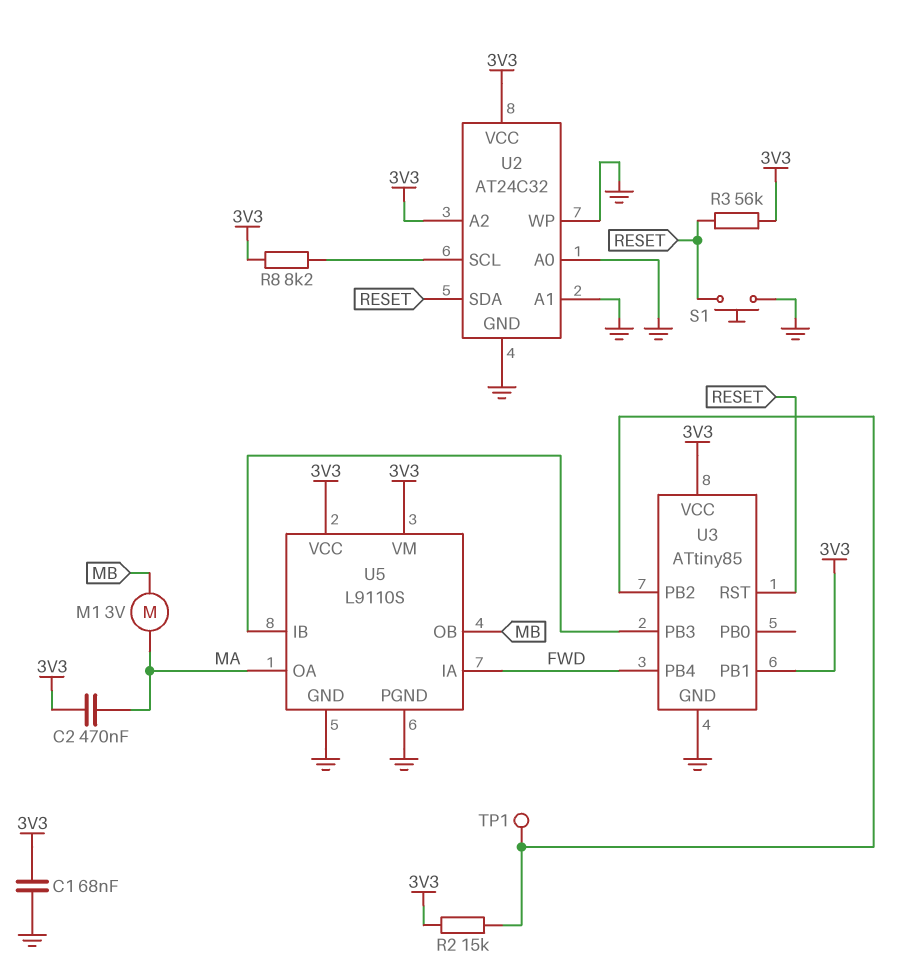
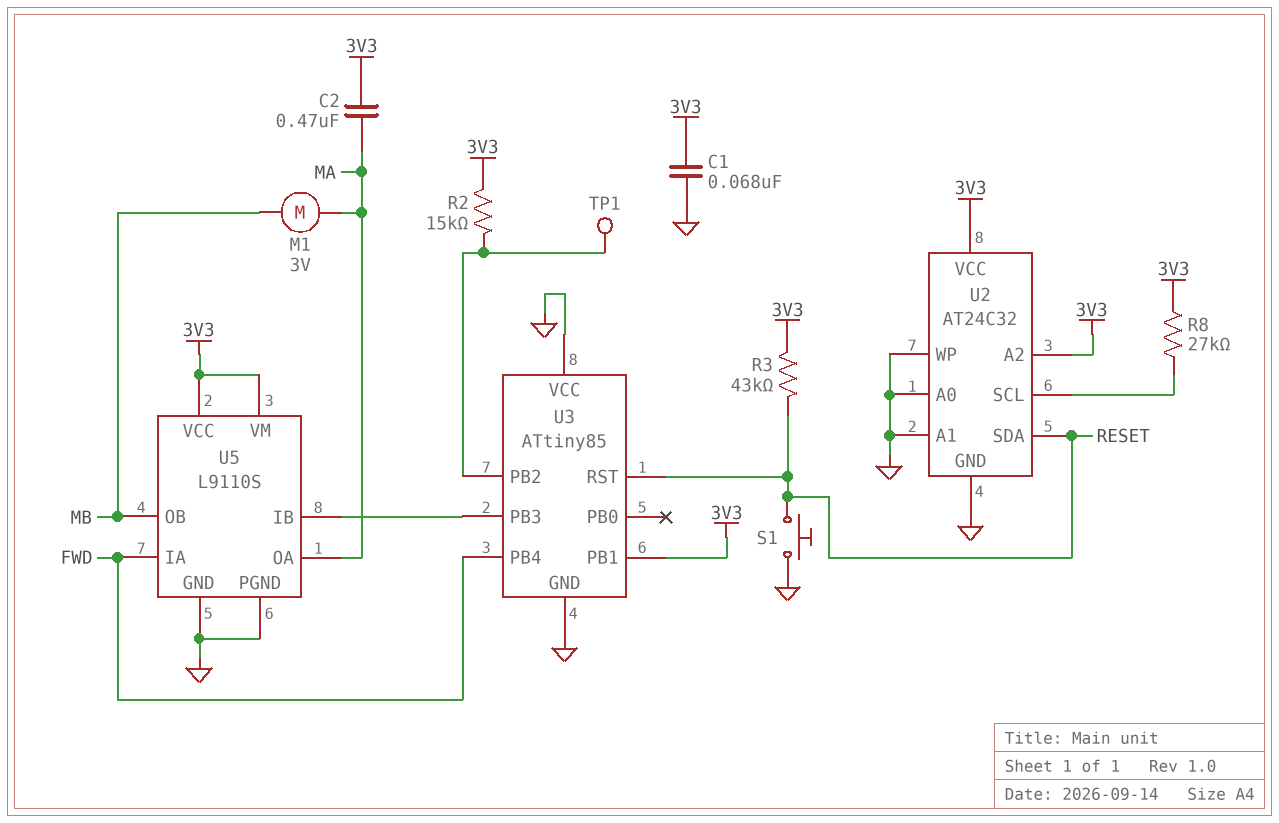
R3: 56k (3V3, RESET) -> 43k (3V3, RESET)
R8: 8.2k (3V3, U2/SCL) -> 27k (3V3, U2/SCL)
U3 pin VCC: 3V3 -> GND

